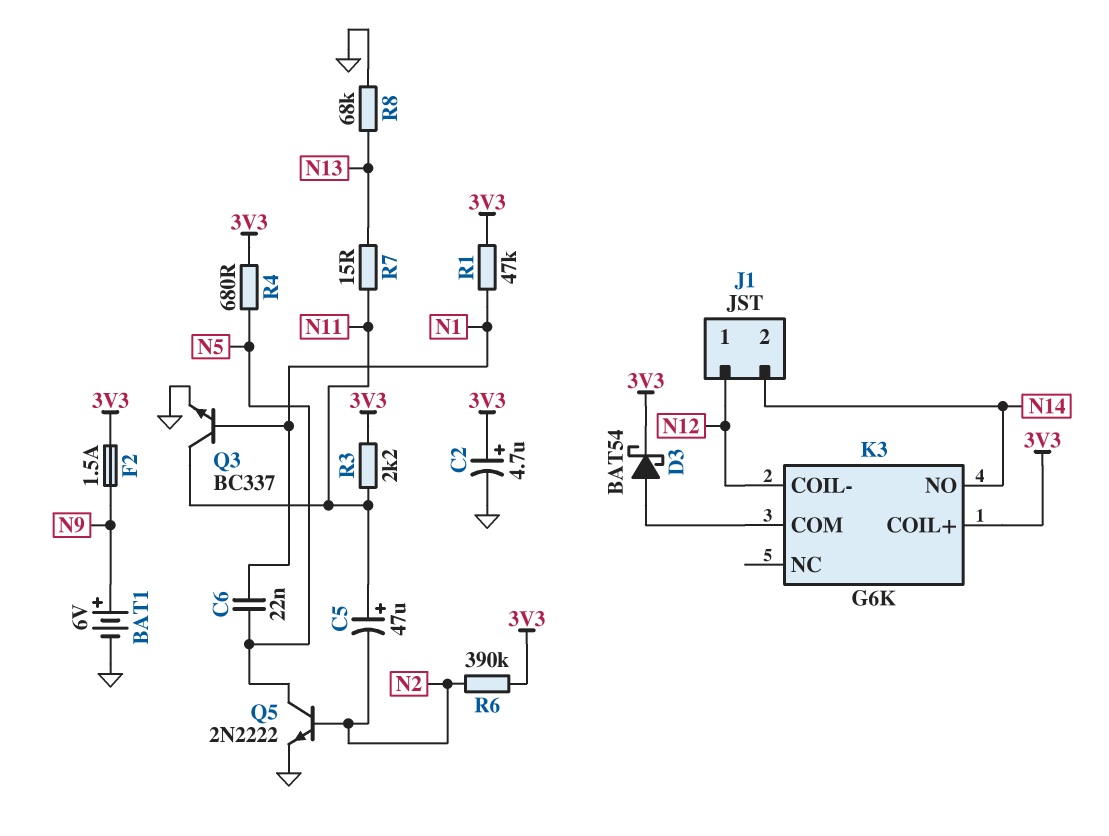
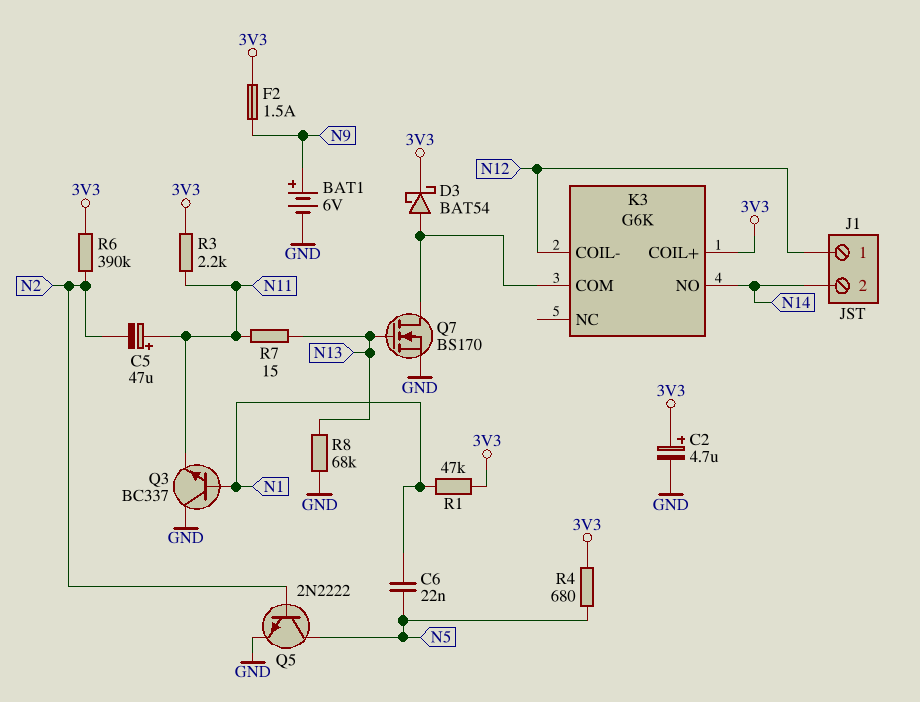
Q3: NPN BC337 (B N1, C N11, E GND) -> NPN BC337 (B N1, C GND, E N11)
Q7: none -> NMOS BS170 (G N13, D K3/COM, S GND)

